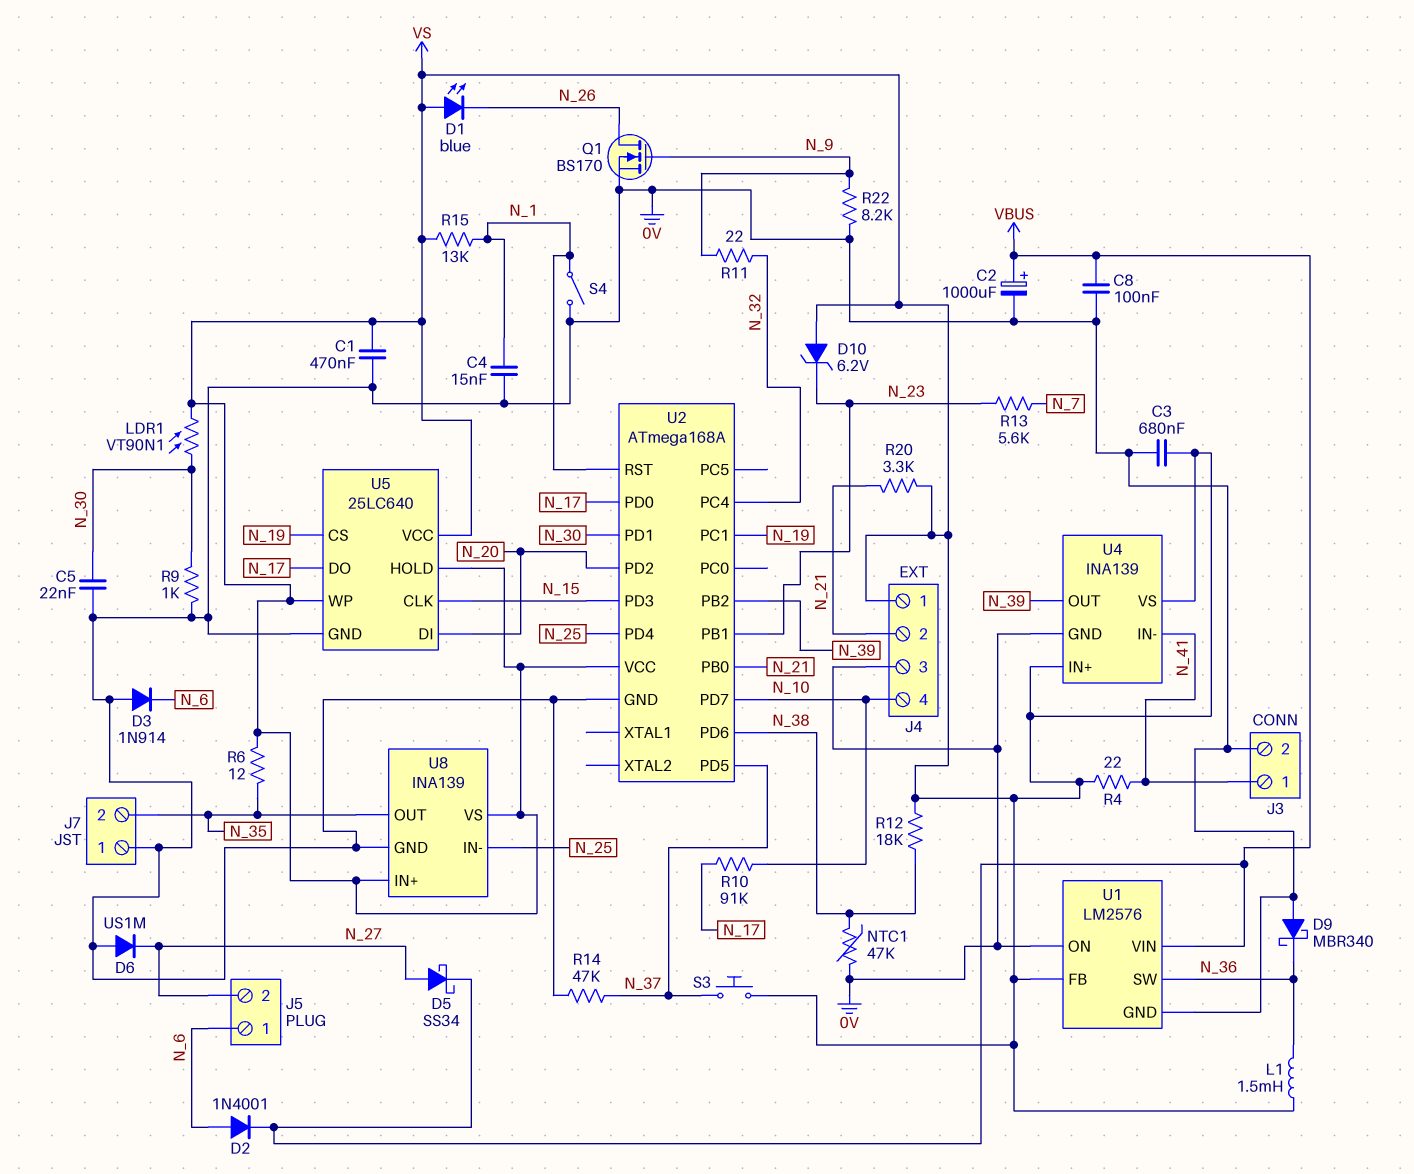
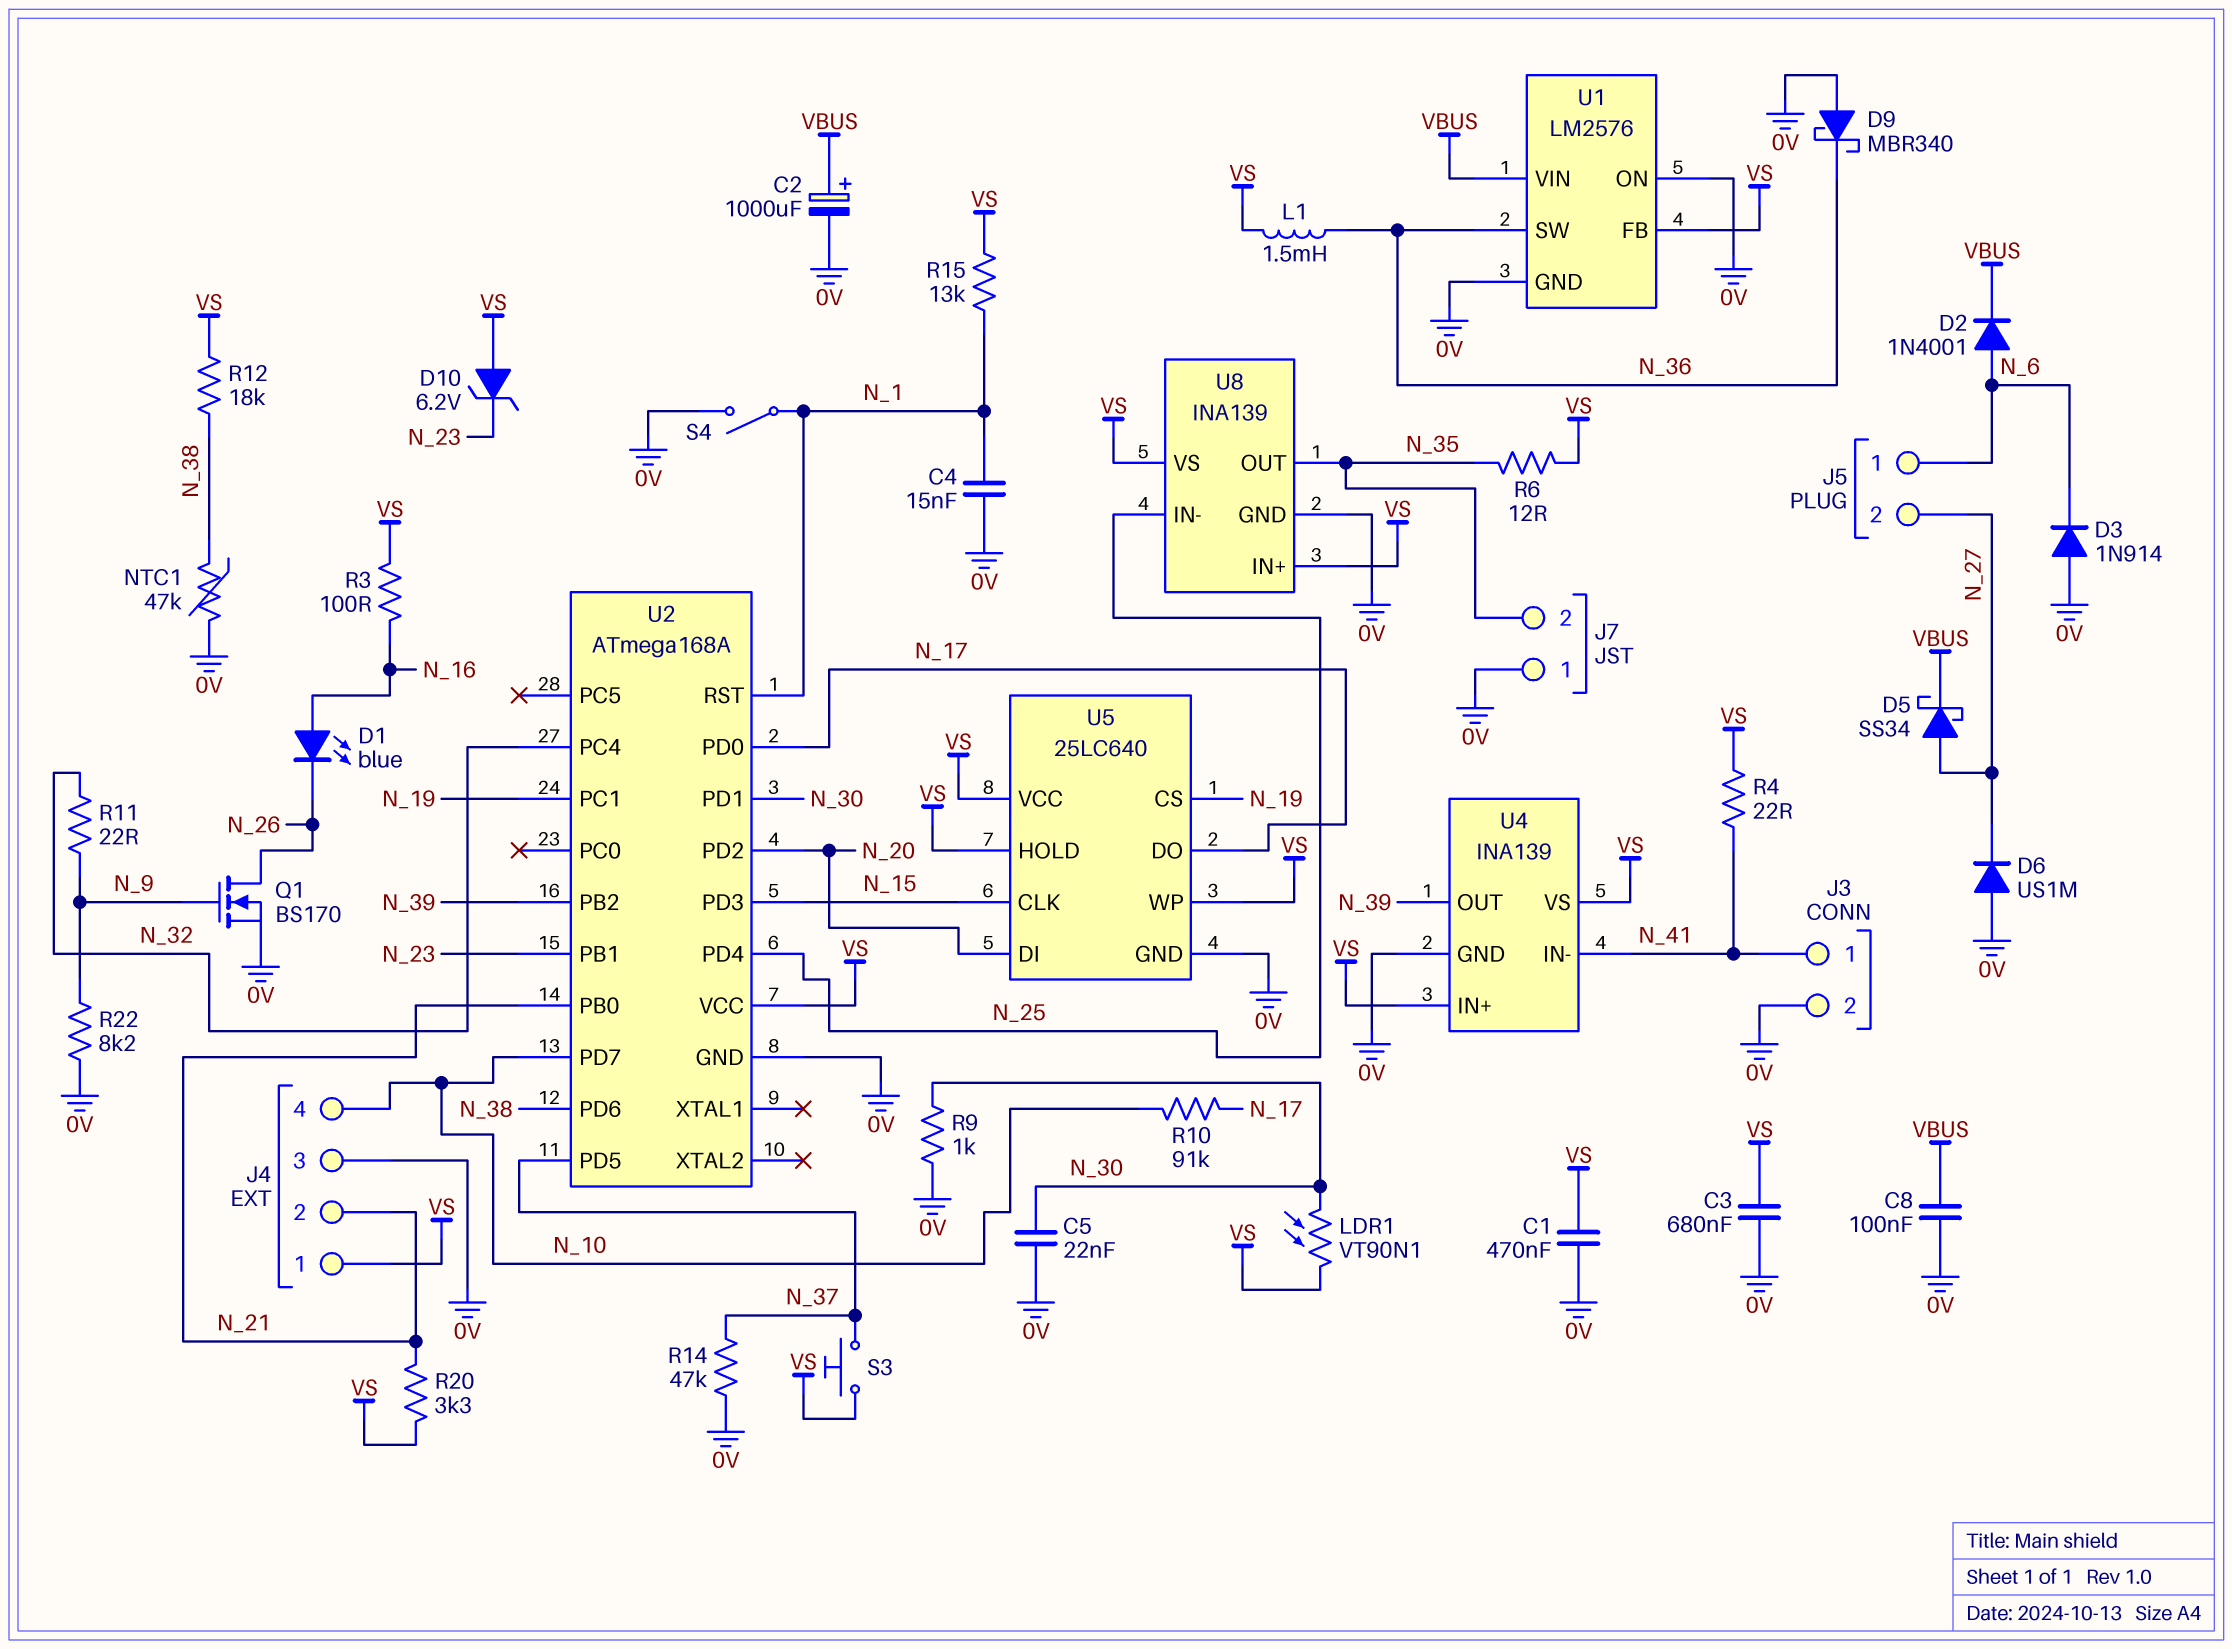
D1: LED blue (A VS, K N_26) -> LED blue (A N_16, K N_26)
R3: none -> 100 (N_16, VS)
R13: 5.6k (N_7, N_23) -> none

